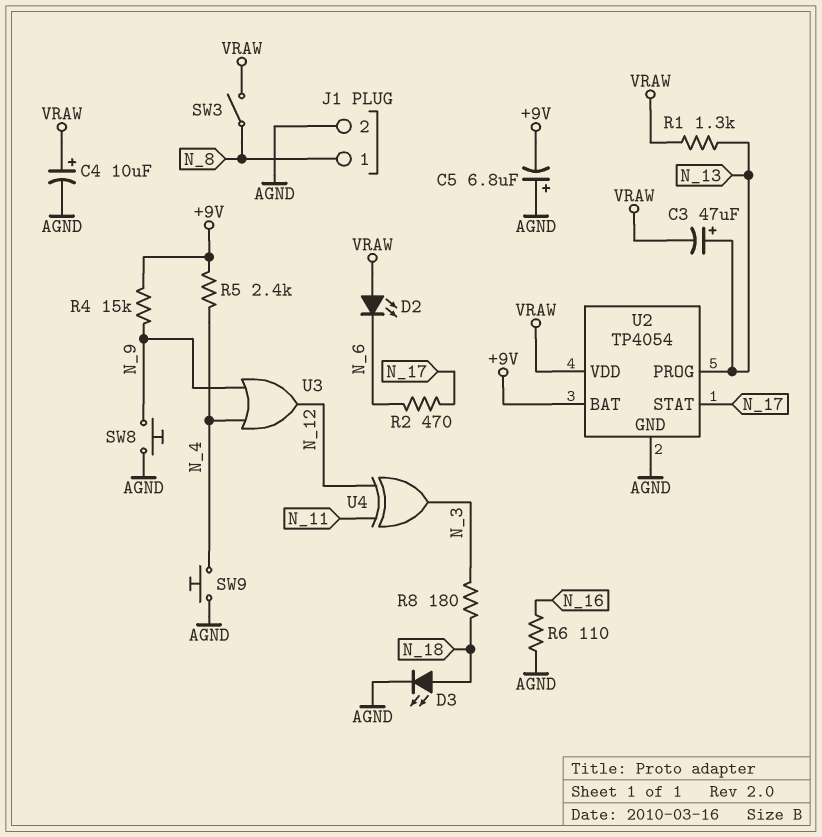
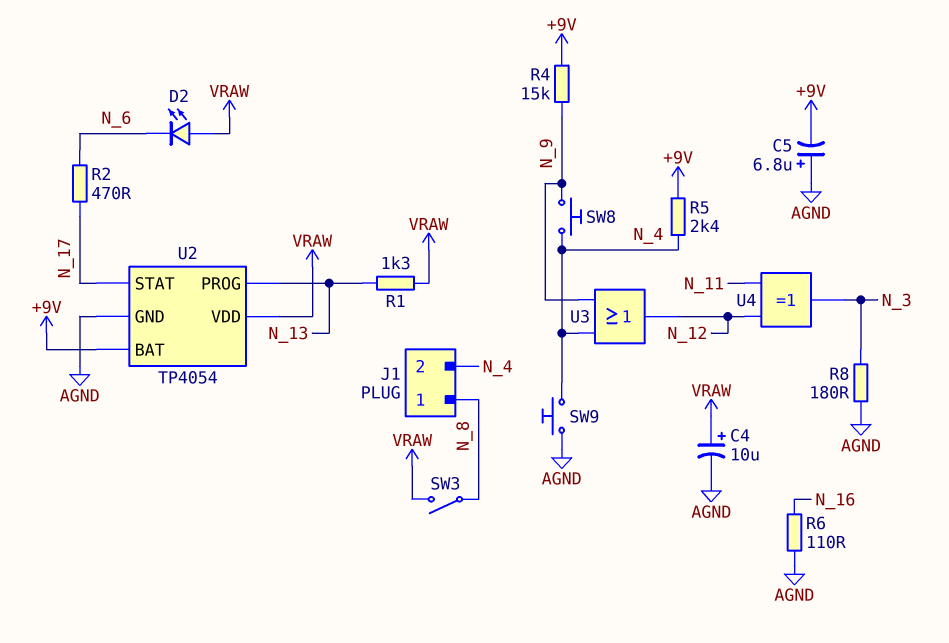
C3: 47uF (plus N_13, minus VRAW) -> none
D3: LED (A N_18, K AGND) -> none
J1 pin 2: AGND -> N_4
R8: 180 (N_3, N_18) -> 180 (AGND, N_3)
SW8: button (AGND, N_9) -> button (N_4, N_9)

